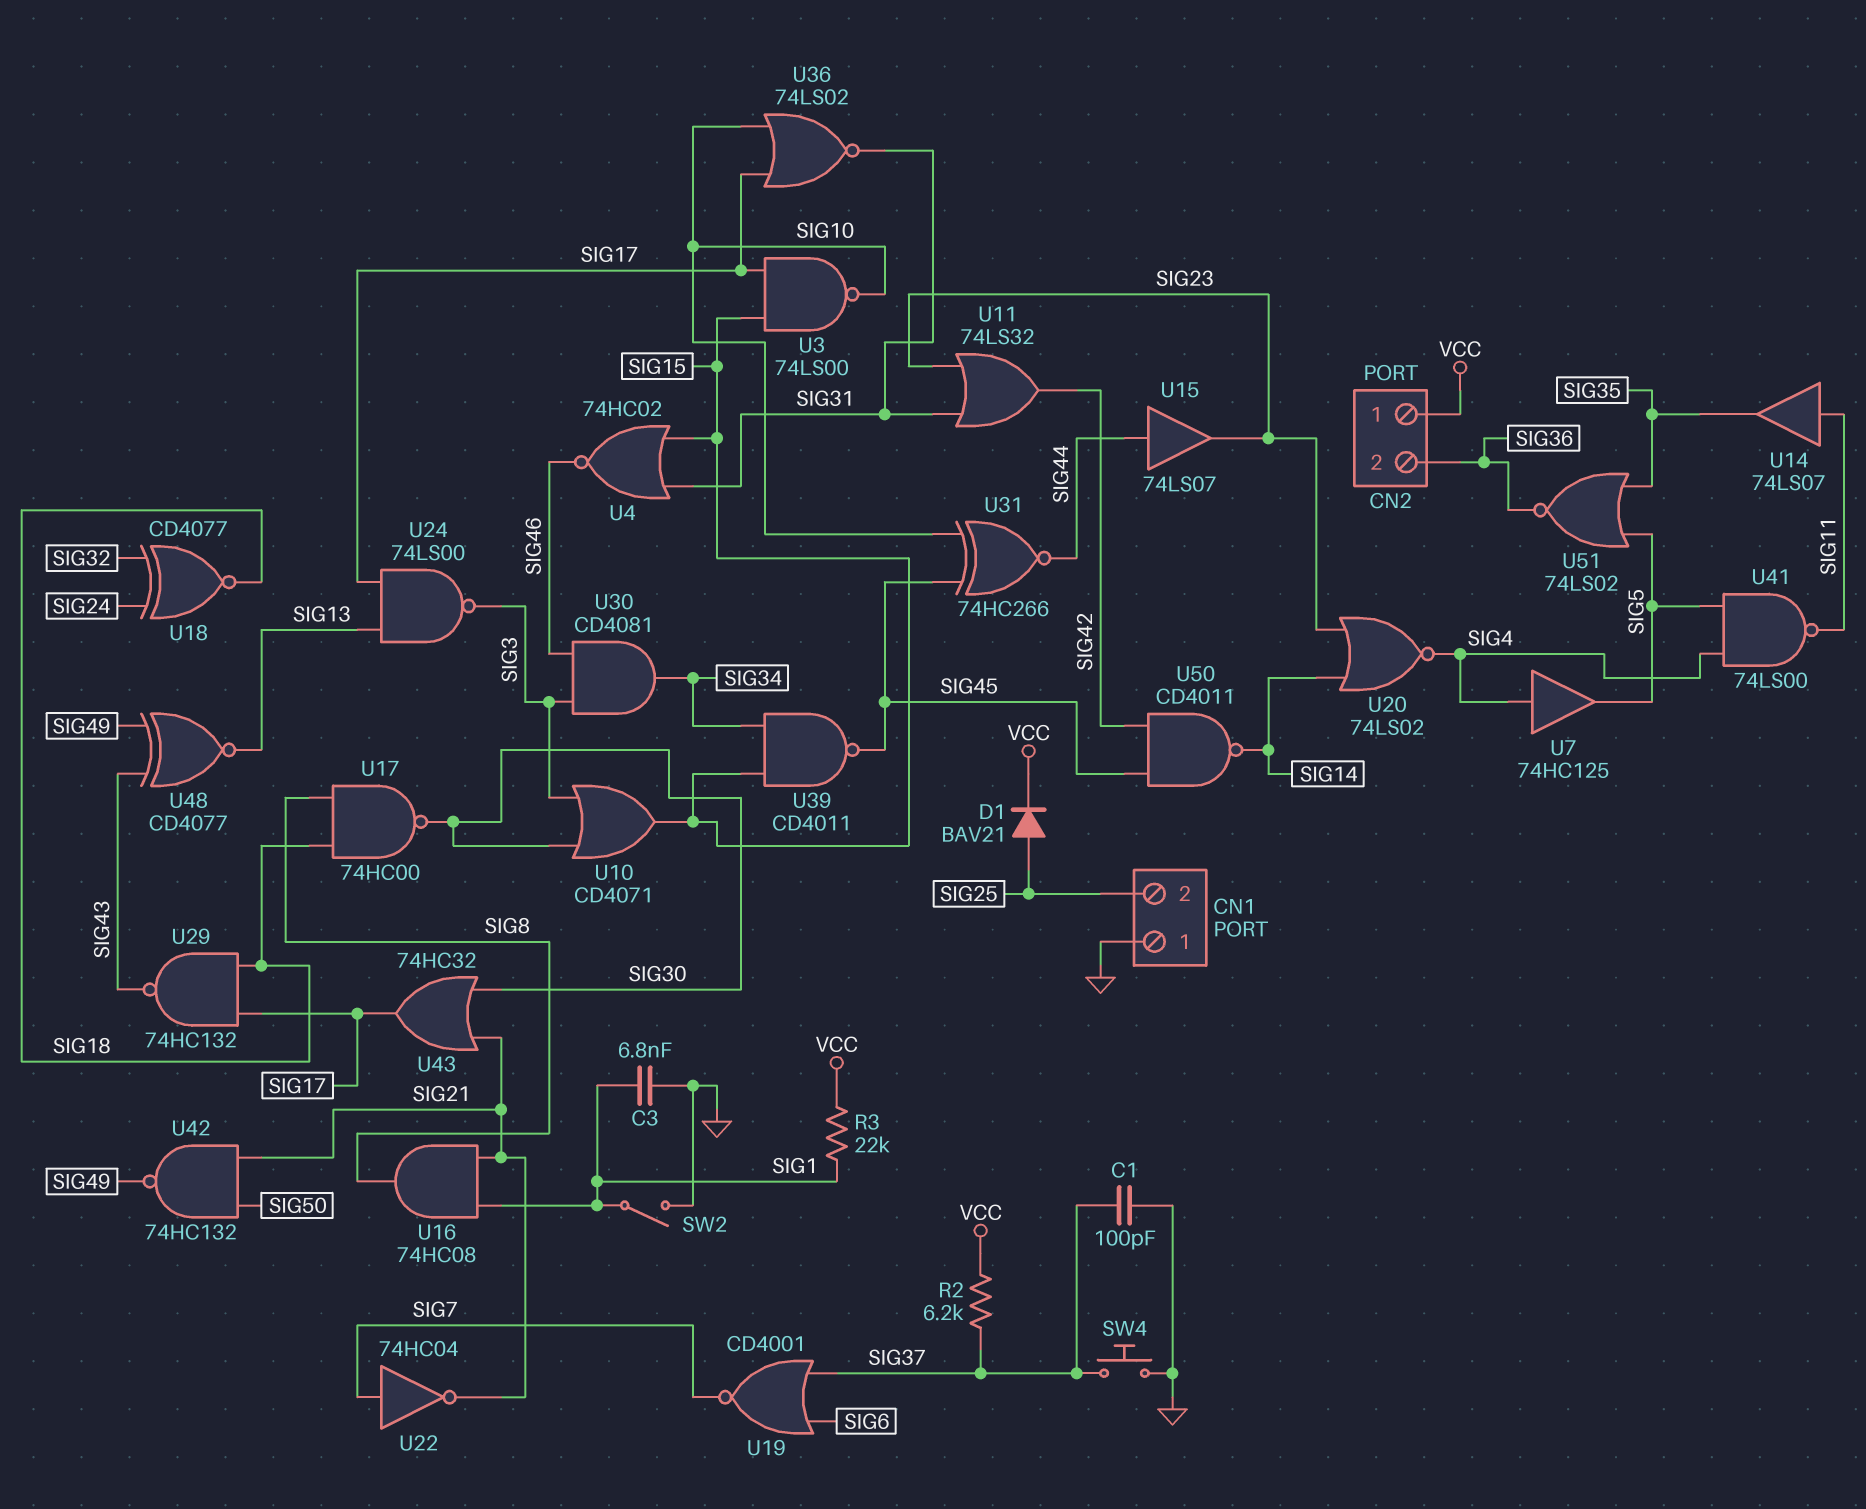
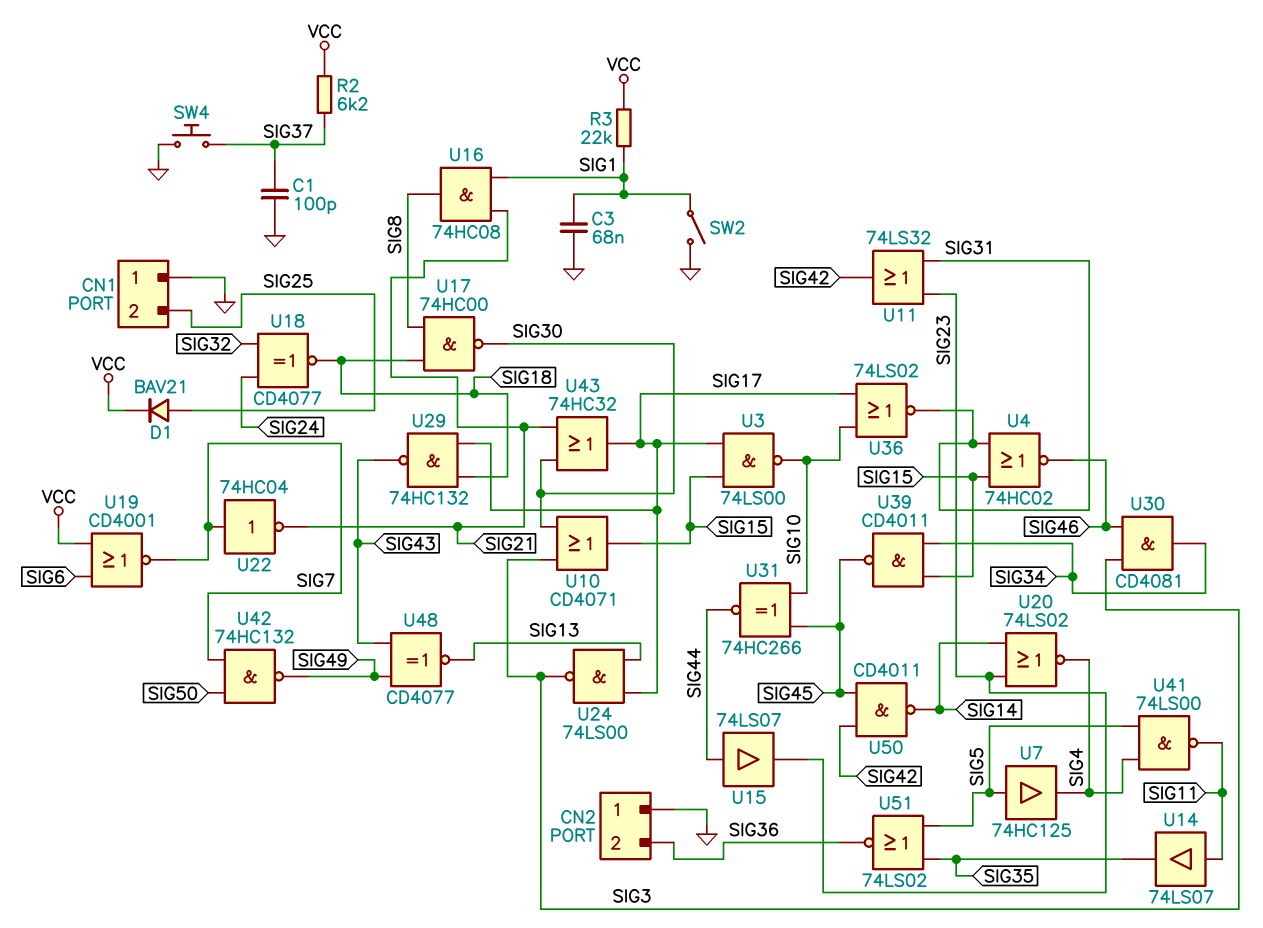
C3: 6.8nF (GND, SIG1) -> 68nF (GND, SIG1)
CN2 pin 1: VCC -> GND
U7: buffer 74HC125 (in SIG4, out SIG5) -> buffer 74HC125 (in SIG5, out SIG4)
U19: NOR CD4001 (in SIG6, in SIG37, out SIG7) -> NOR CD4001 (in SIG6, in VCC, out SIG7)
U42: NAND 74HC132 (in SIG21, in SIG50, out SIG49) -> NAND 74HC132 (in SIG7, in SIG50, out SIG49)

